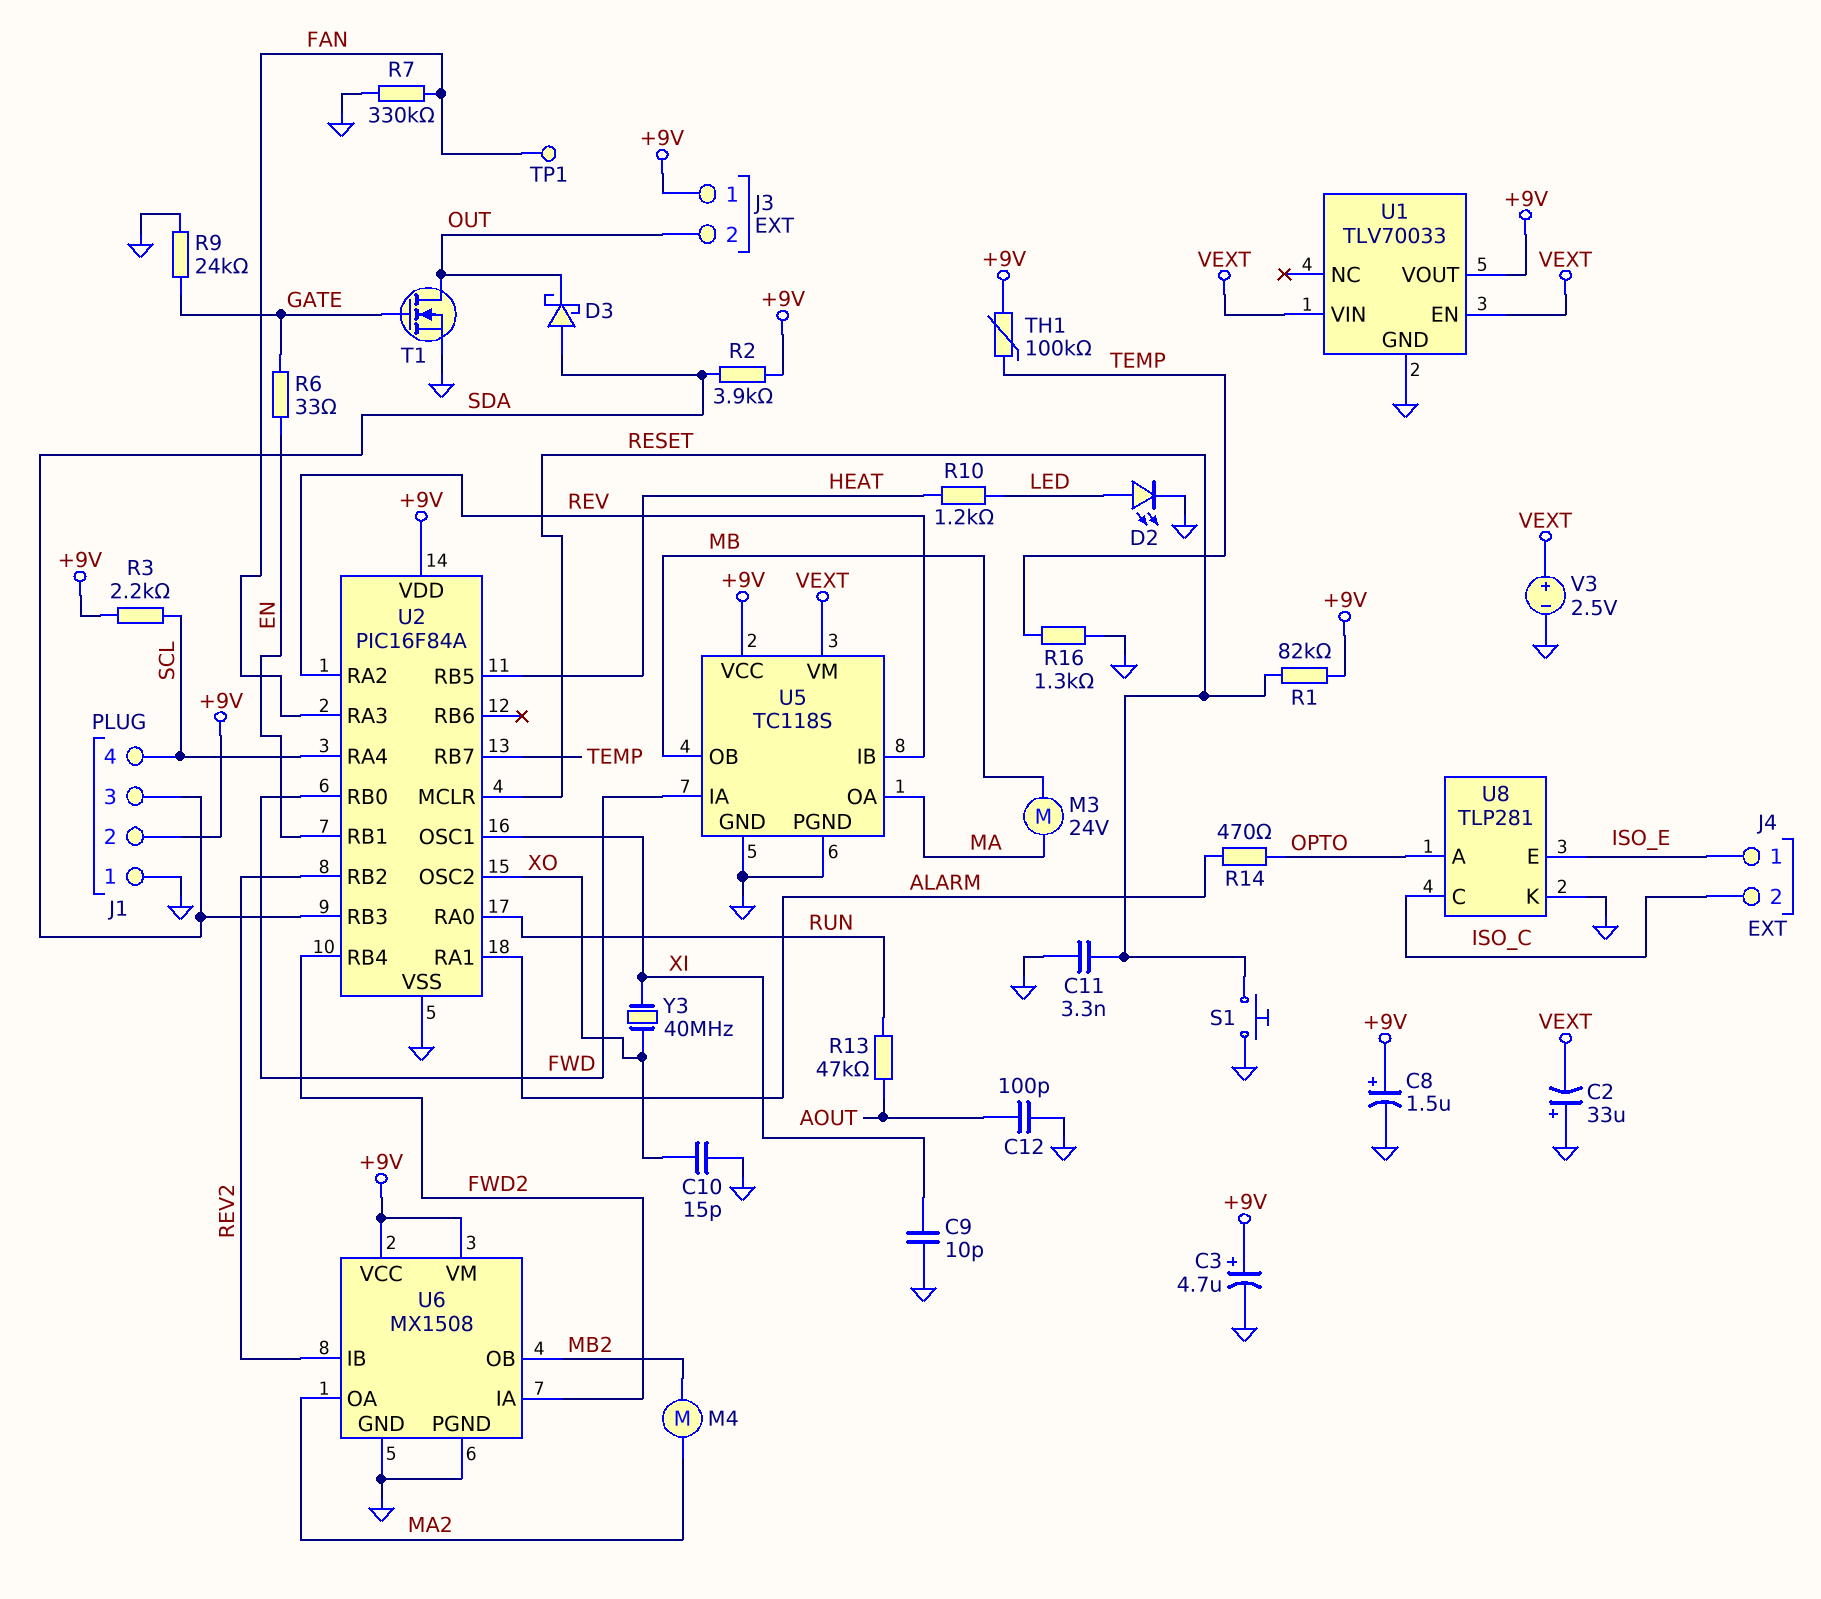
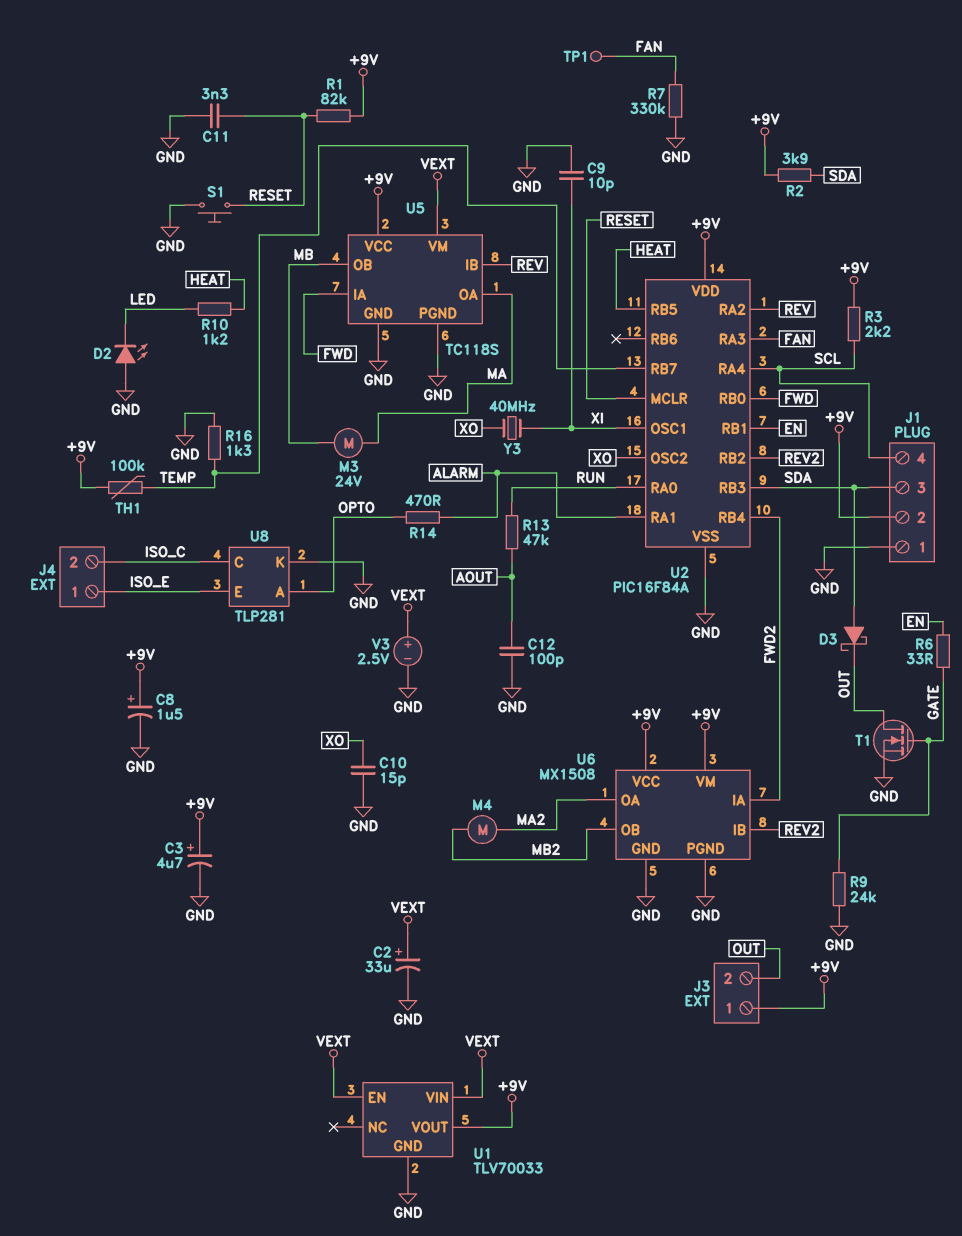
C2: 33uF (plus GND, minus VEXT) -> 33uF (plus VEXT, minus GND)
D2: LED (A LED, K GND) -> LED (A GND, K LED)

